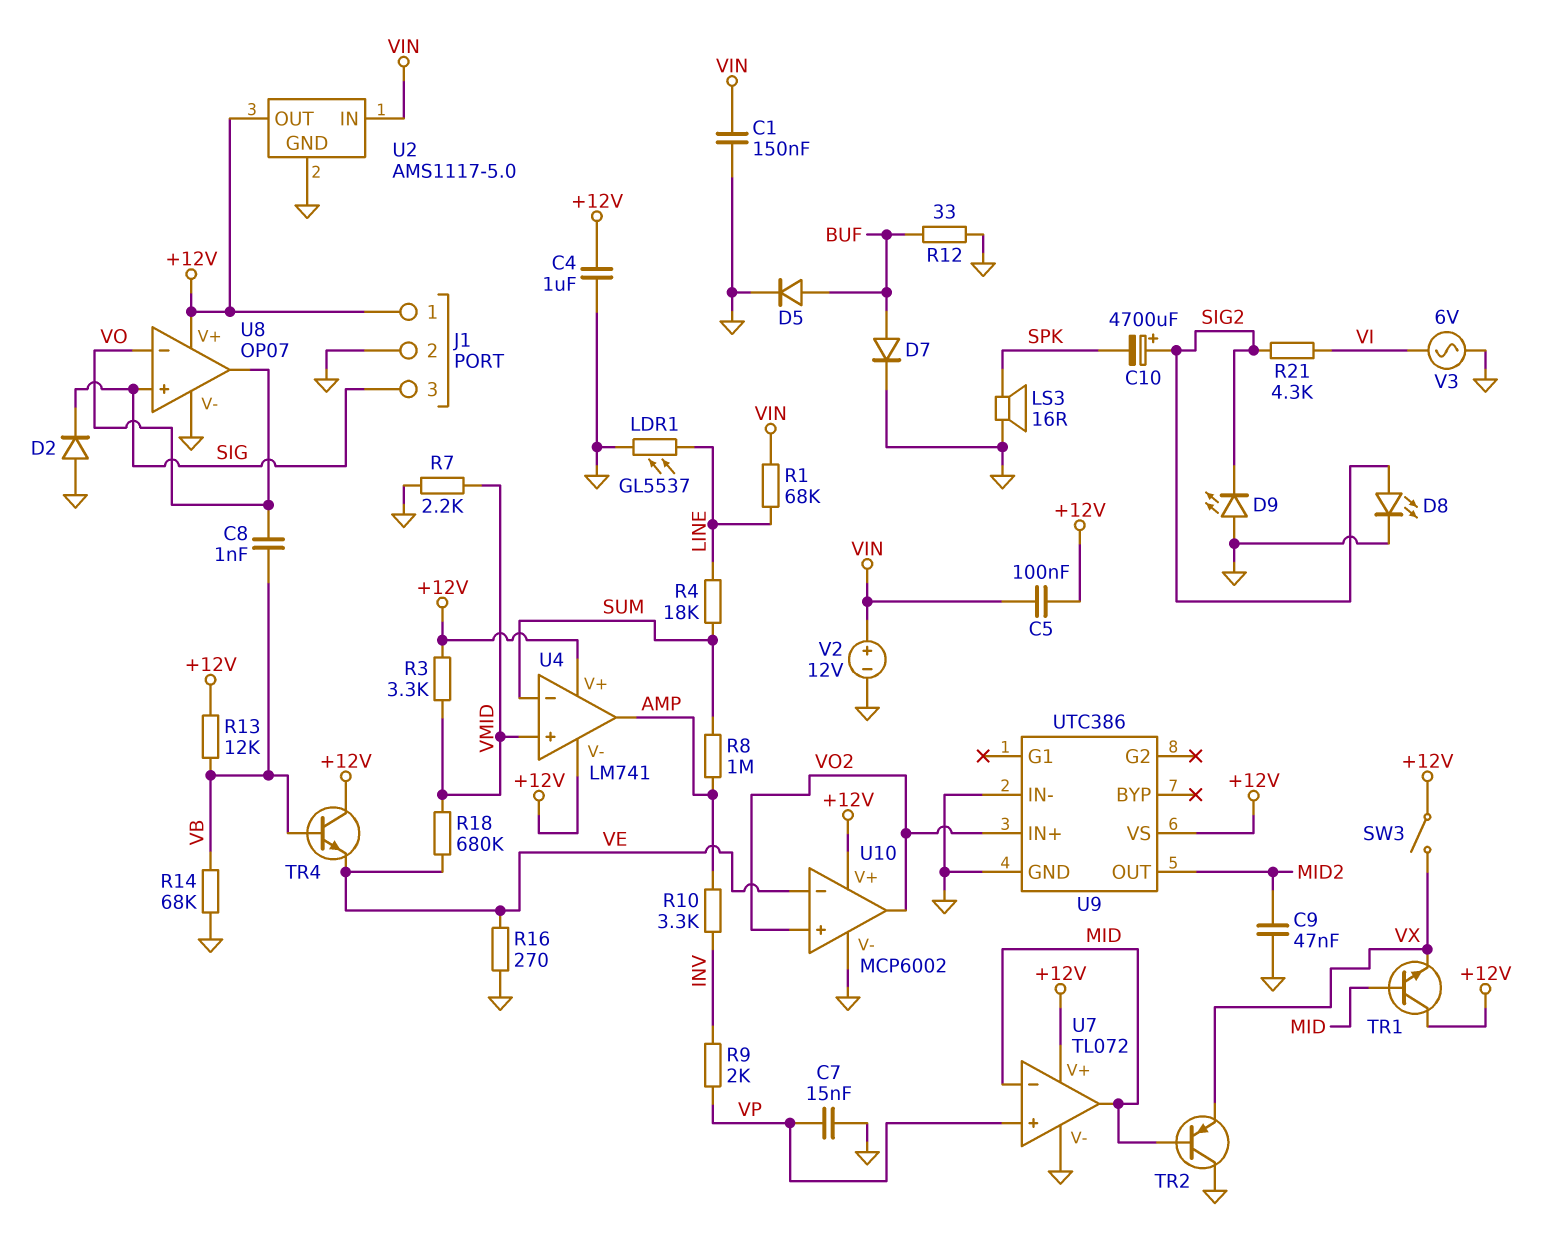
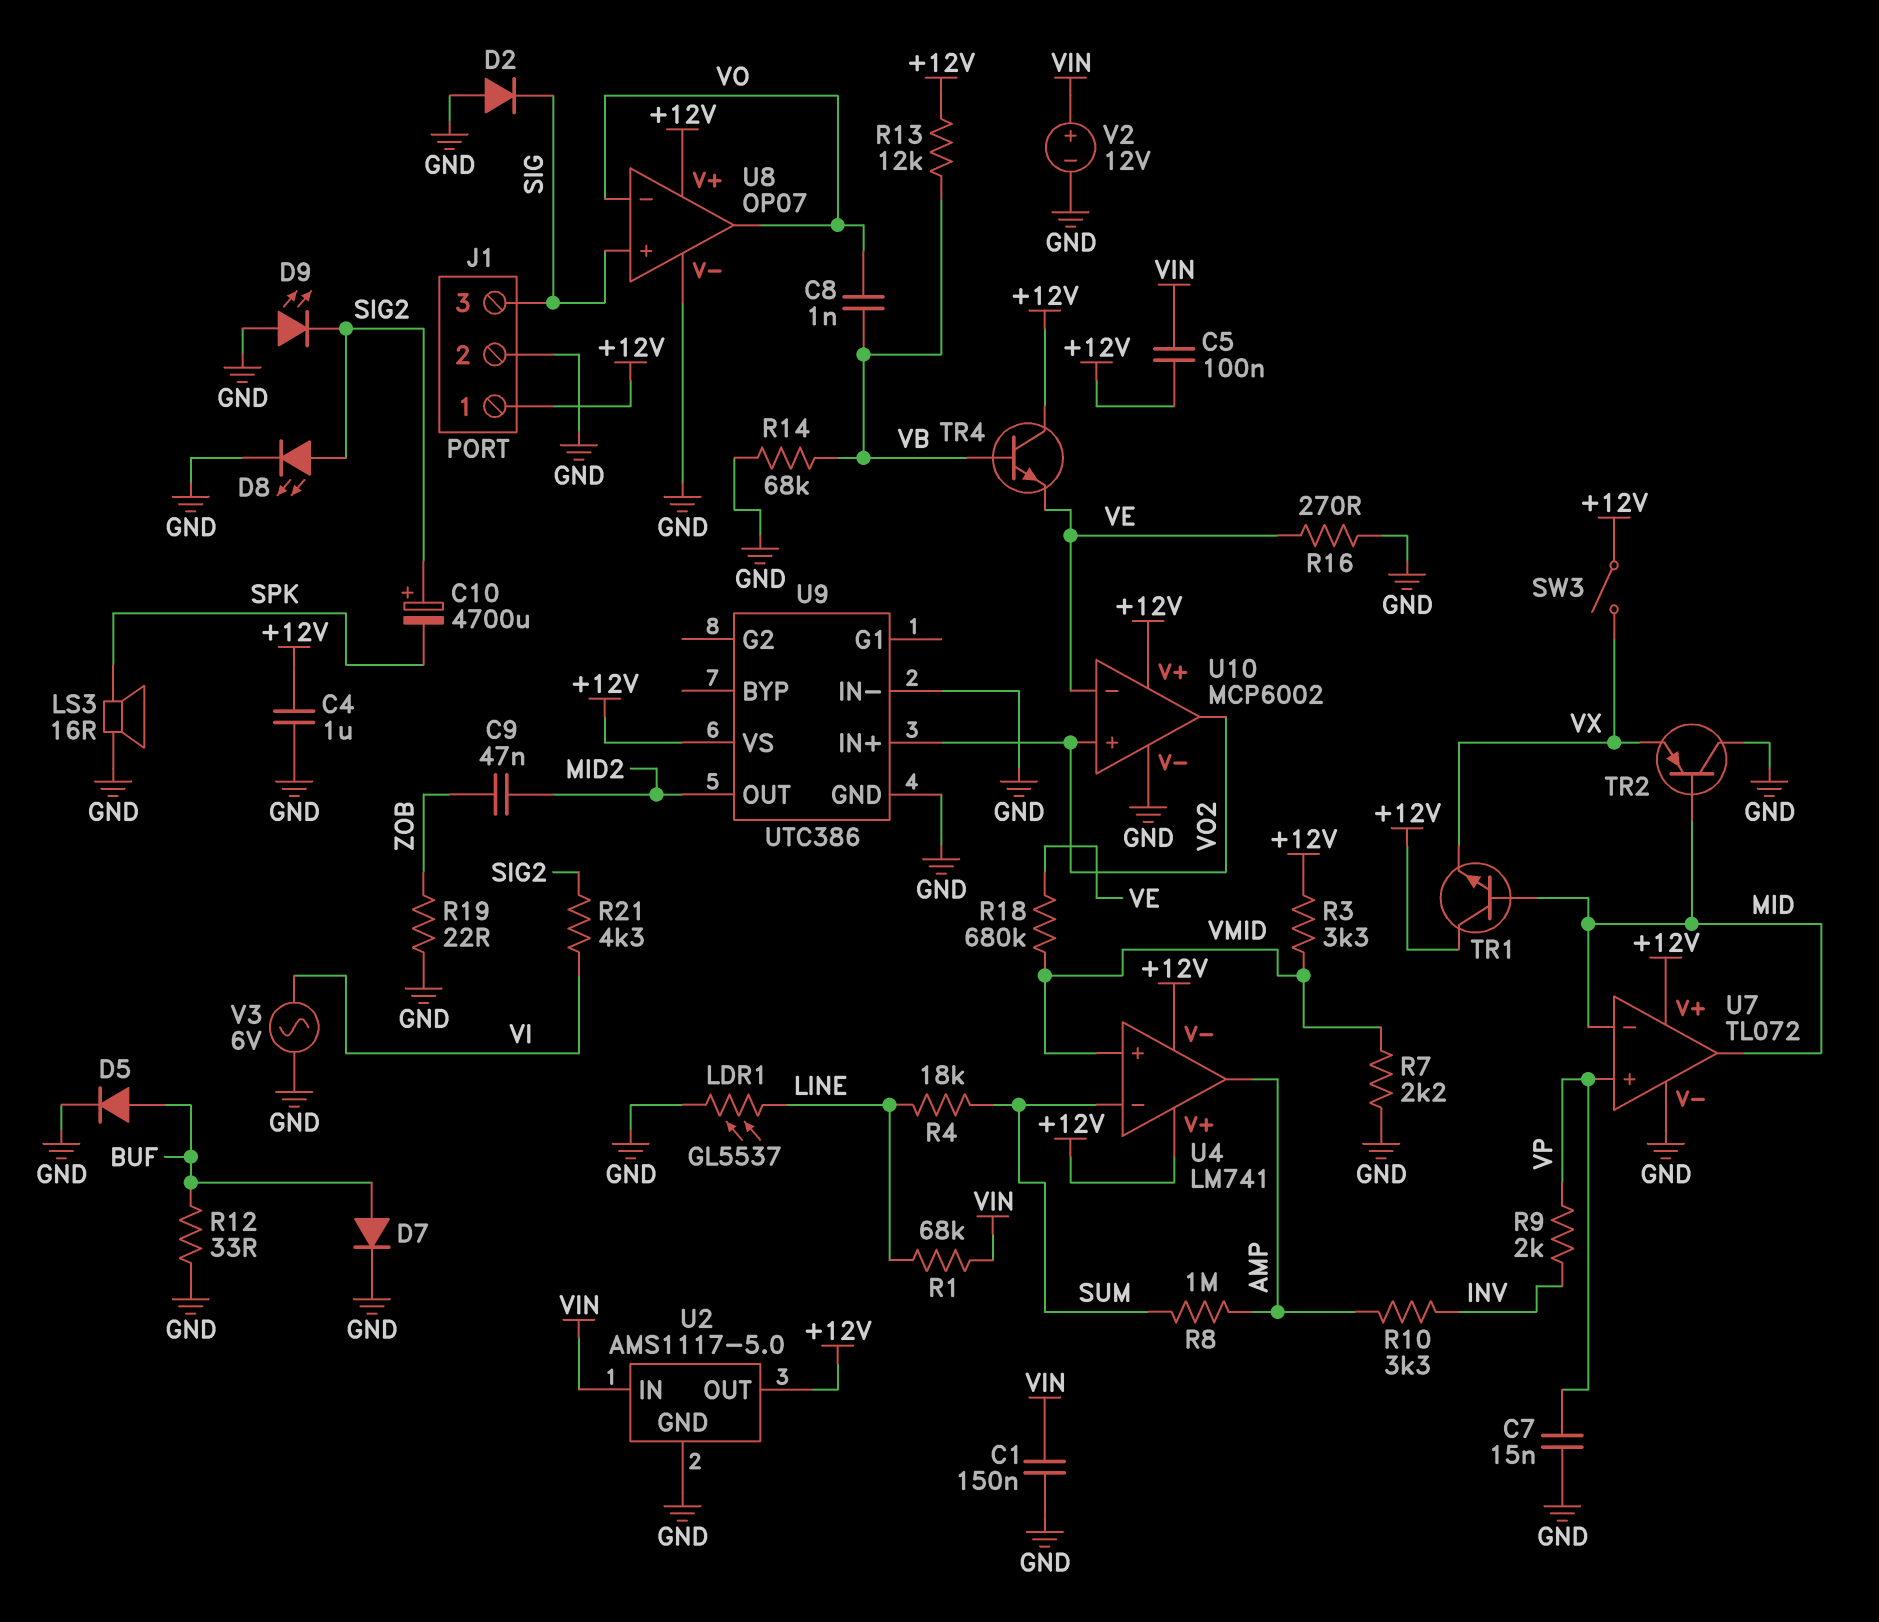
C9: 47nF (GND, MID2) -> 47nF (MID2, ZOB)
R19: none -> 22 (GND, ZOB)

